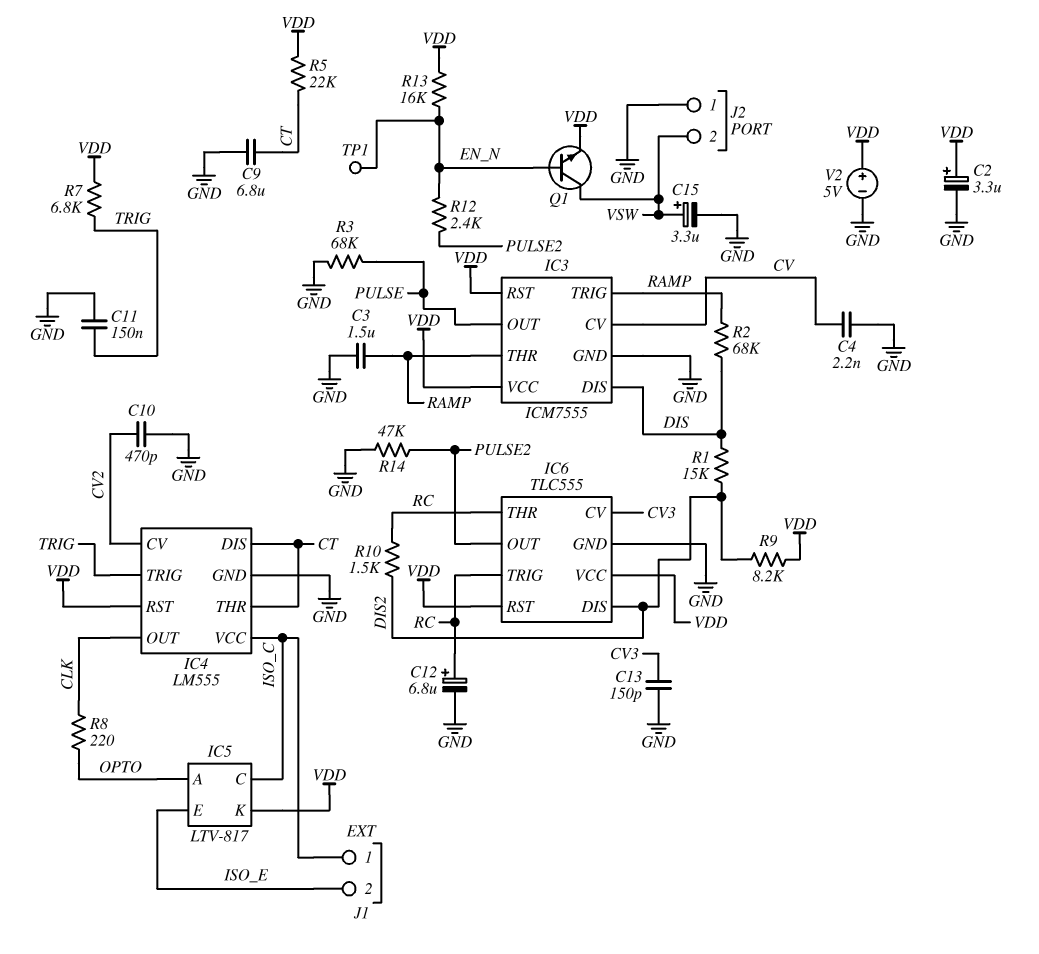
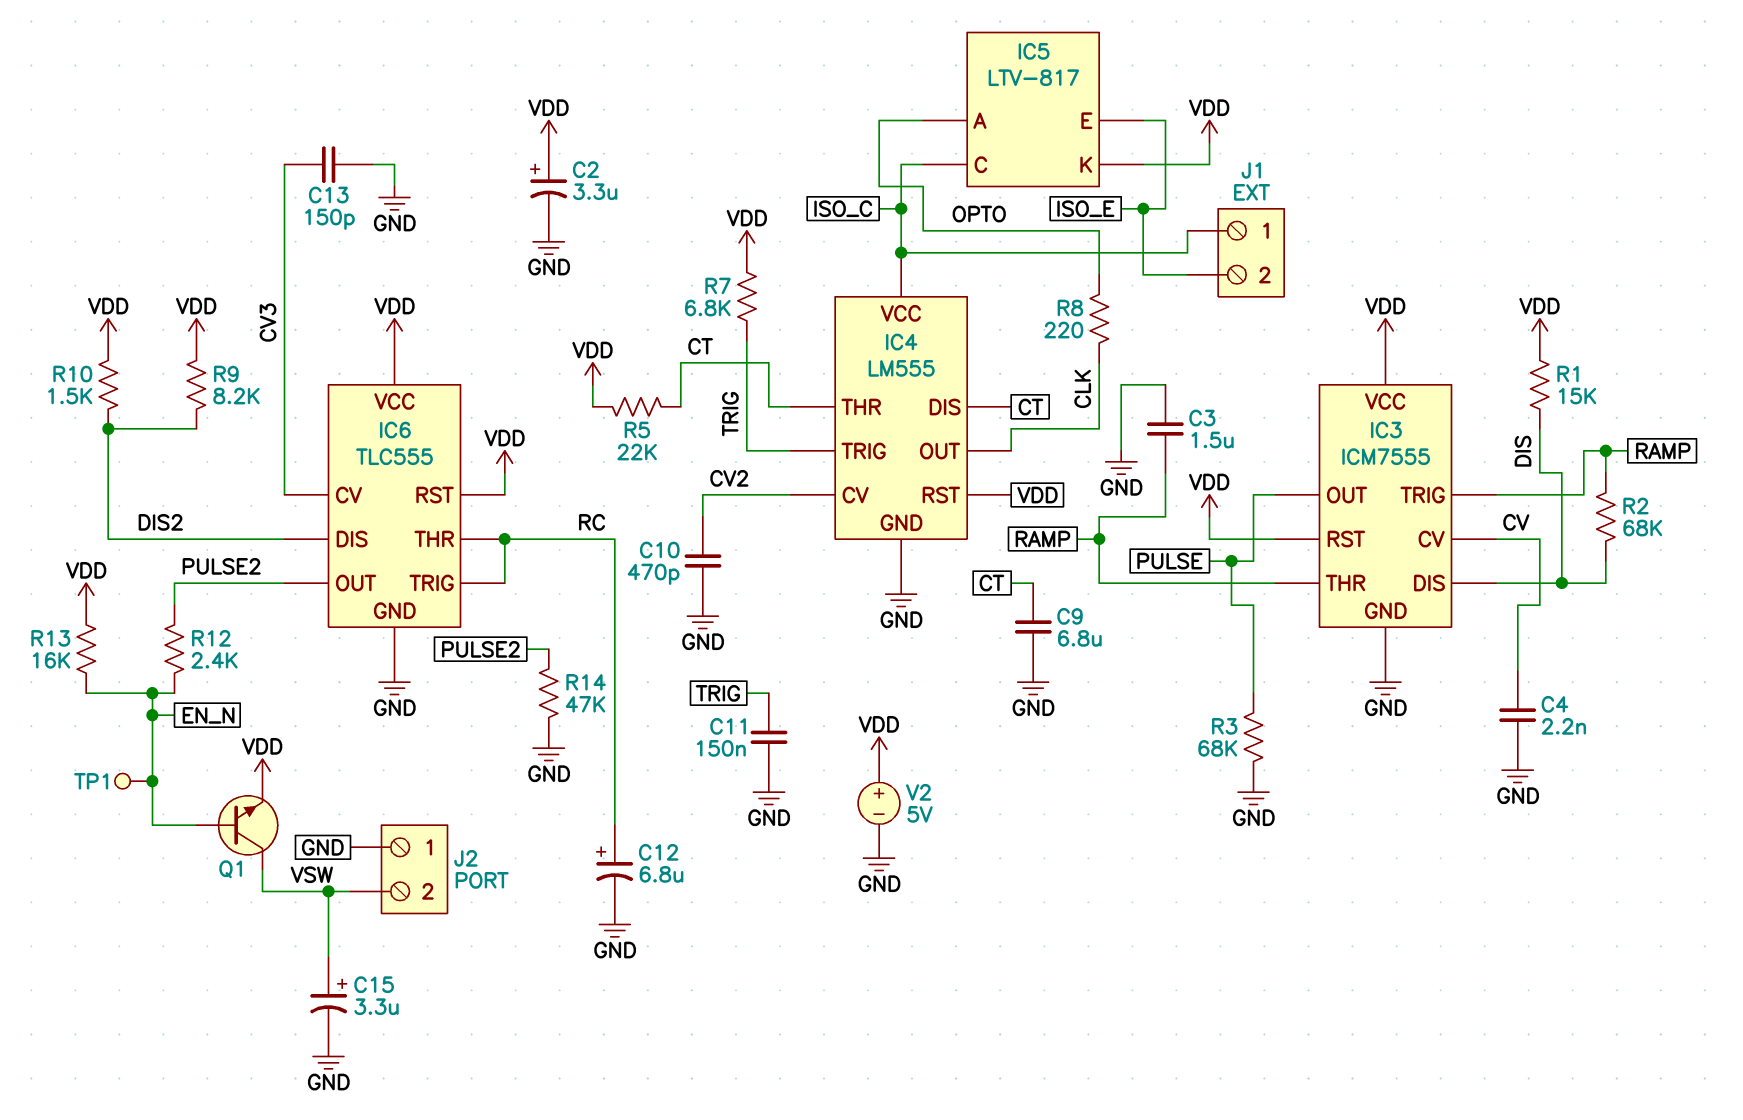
R1: 15k (DIS, DIS2) -> 15k (DIS, VDD)
R10: 1.5k (DIS2, RC) -> 1.5k (DIS2, VDD)

